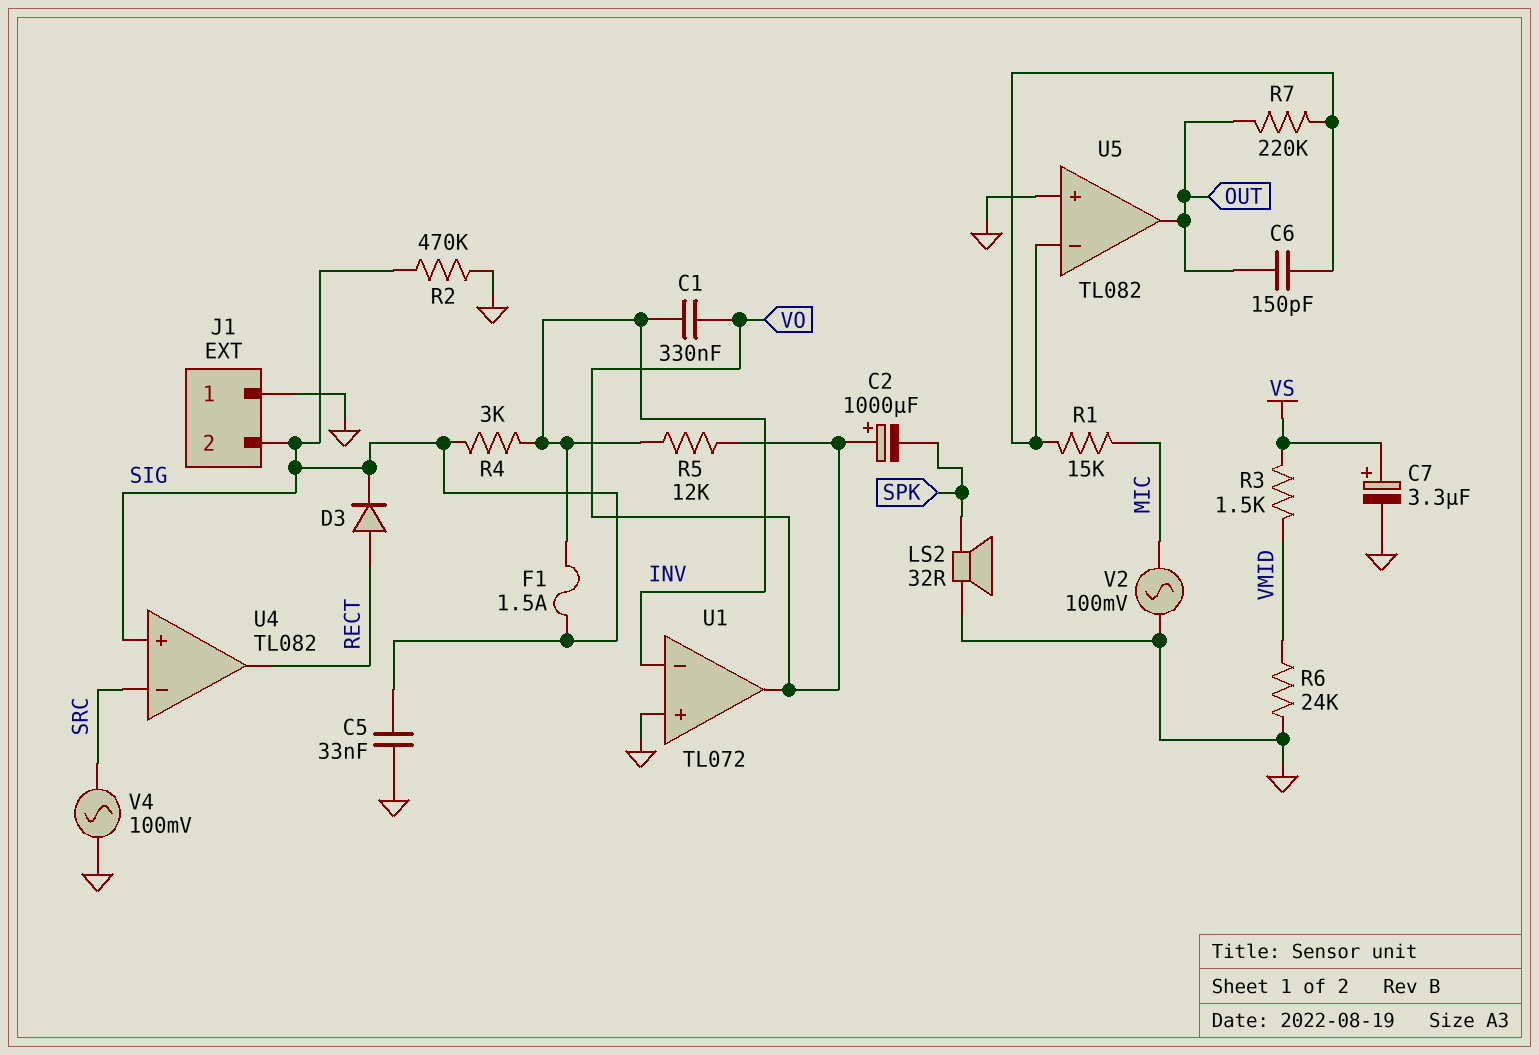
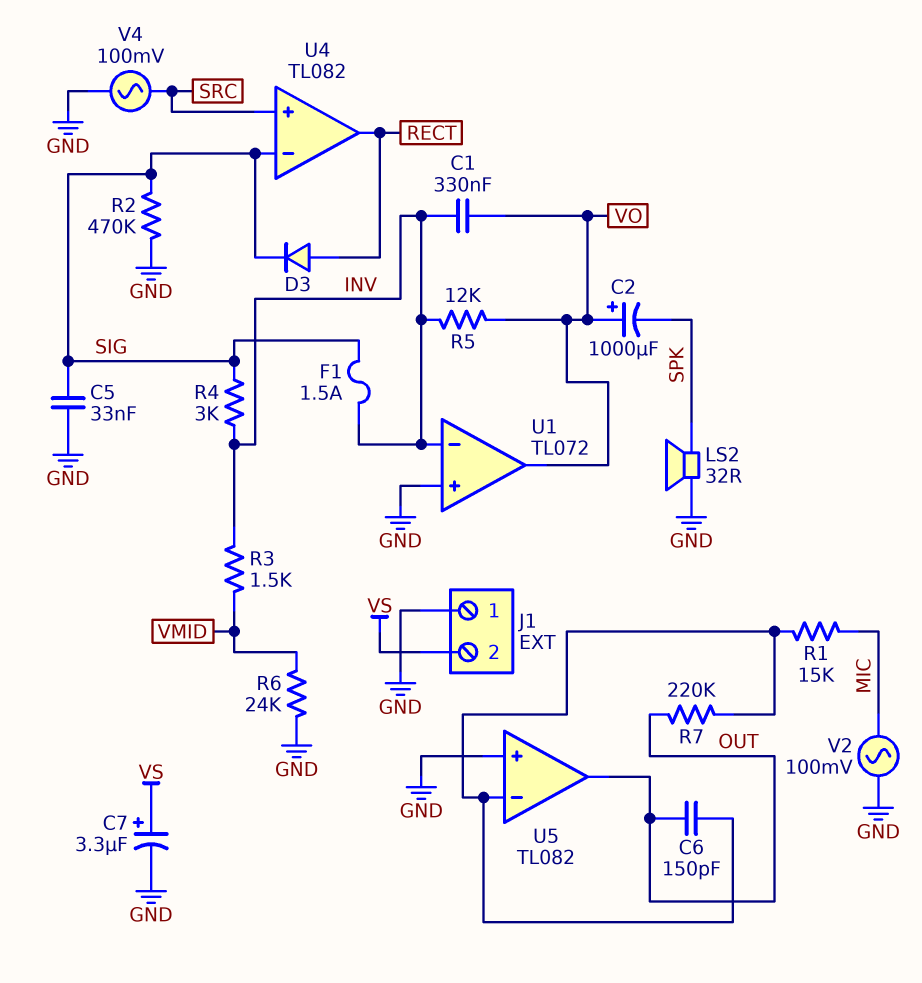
J1 pin 2: SIG -> VS
R3: 1.5k (VMID, VS) -> 1.5k (INV, VMID)
U4 pin in+: SIG -> SRC
U4 pin in-: SRC -> SIG

